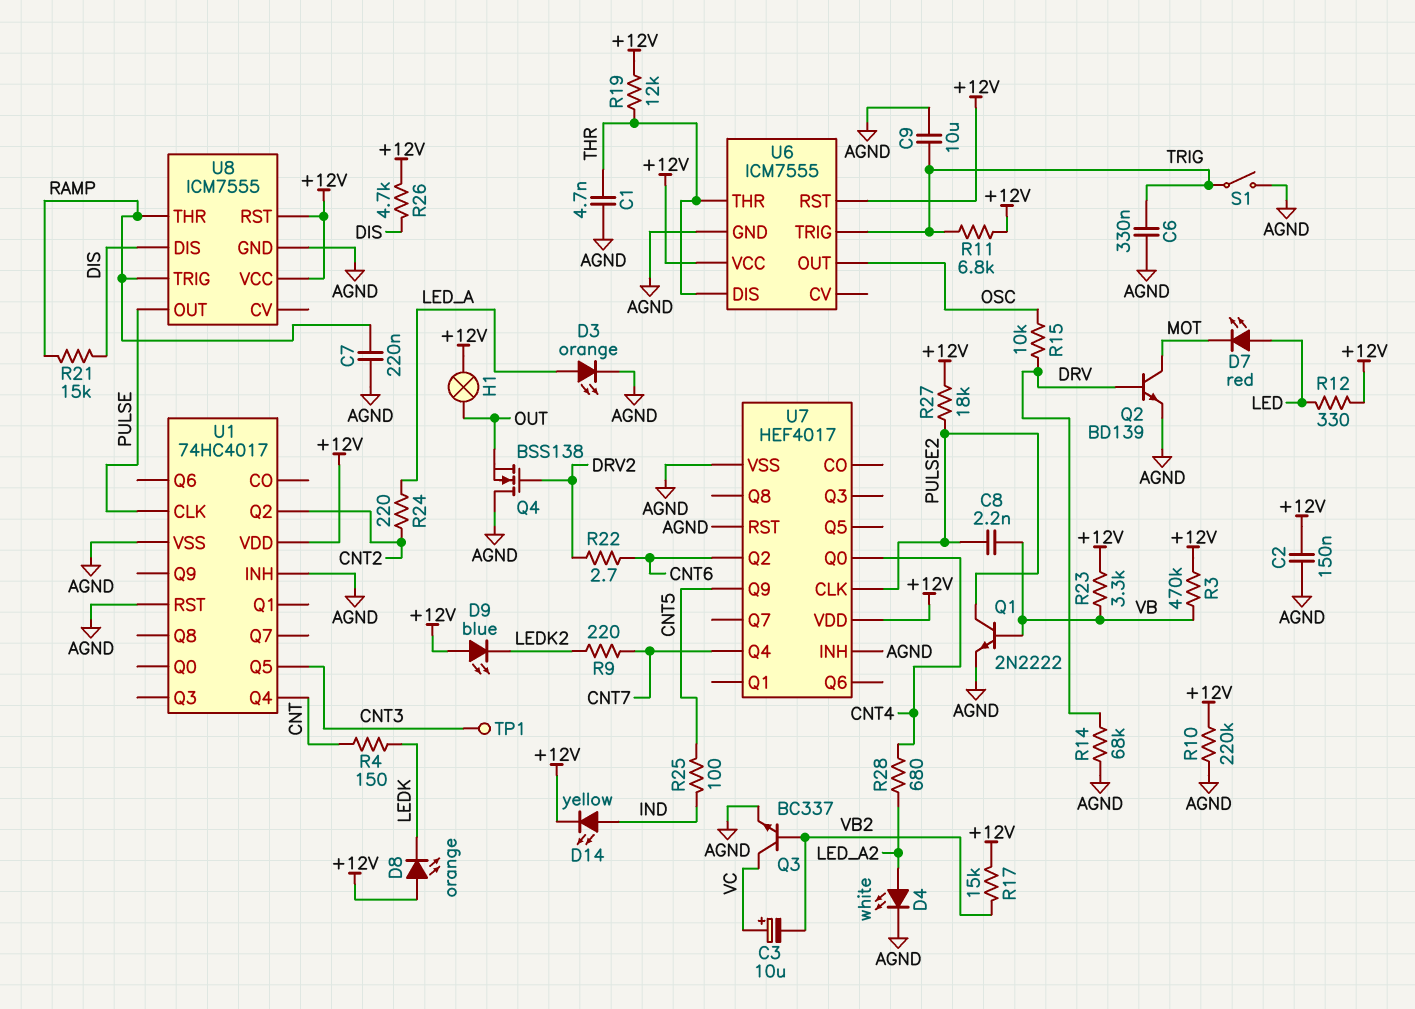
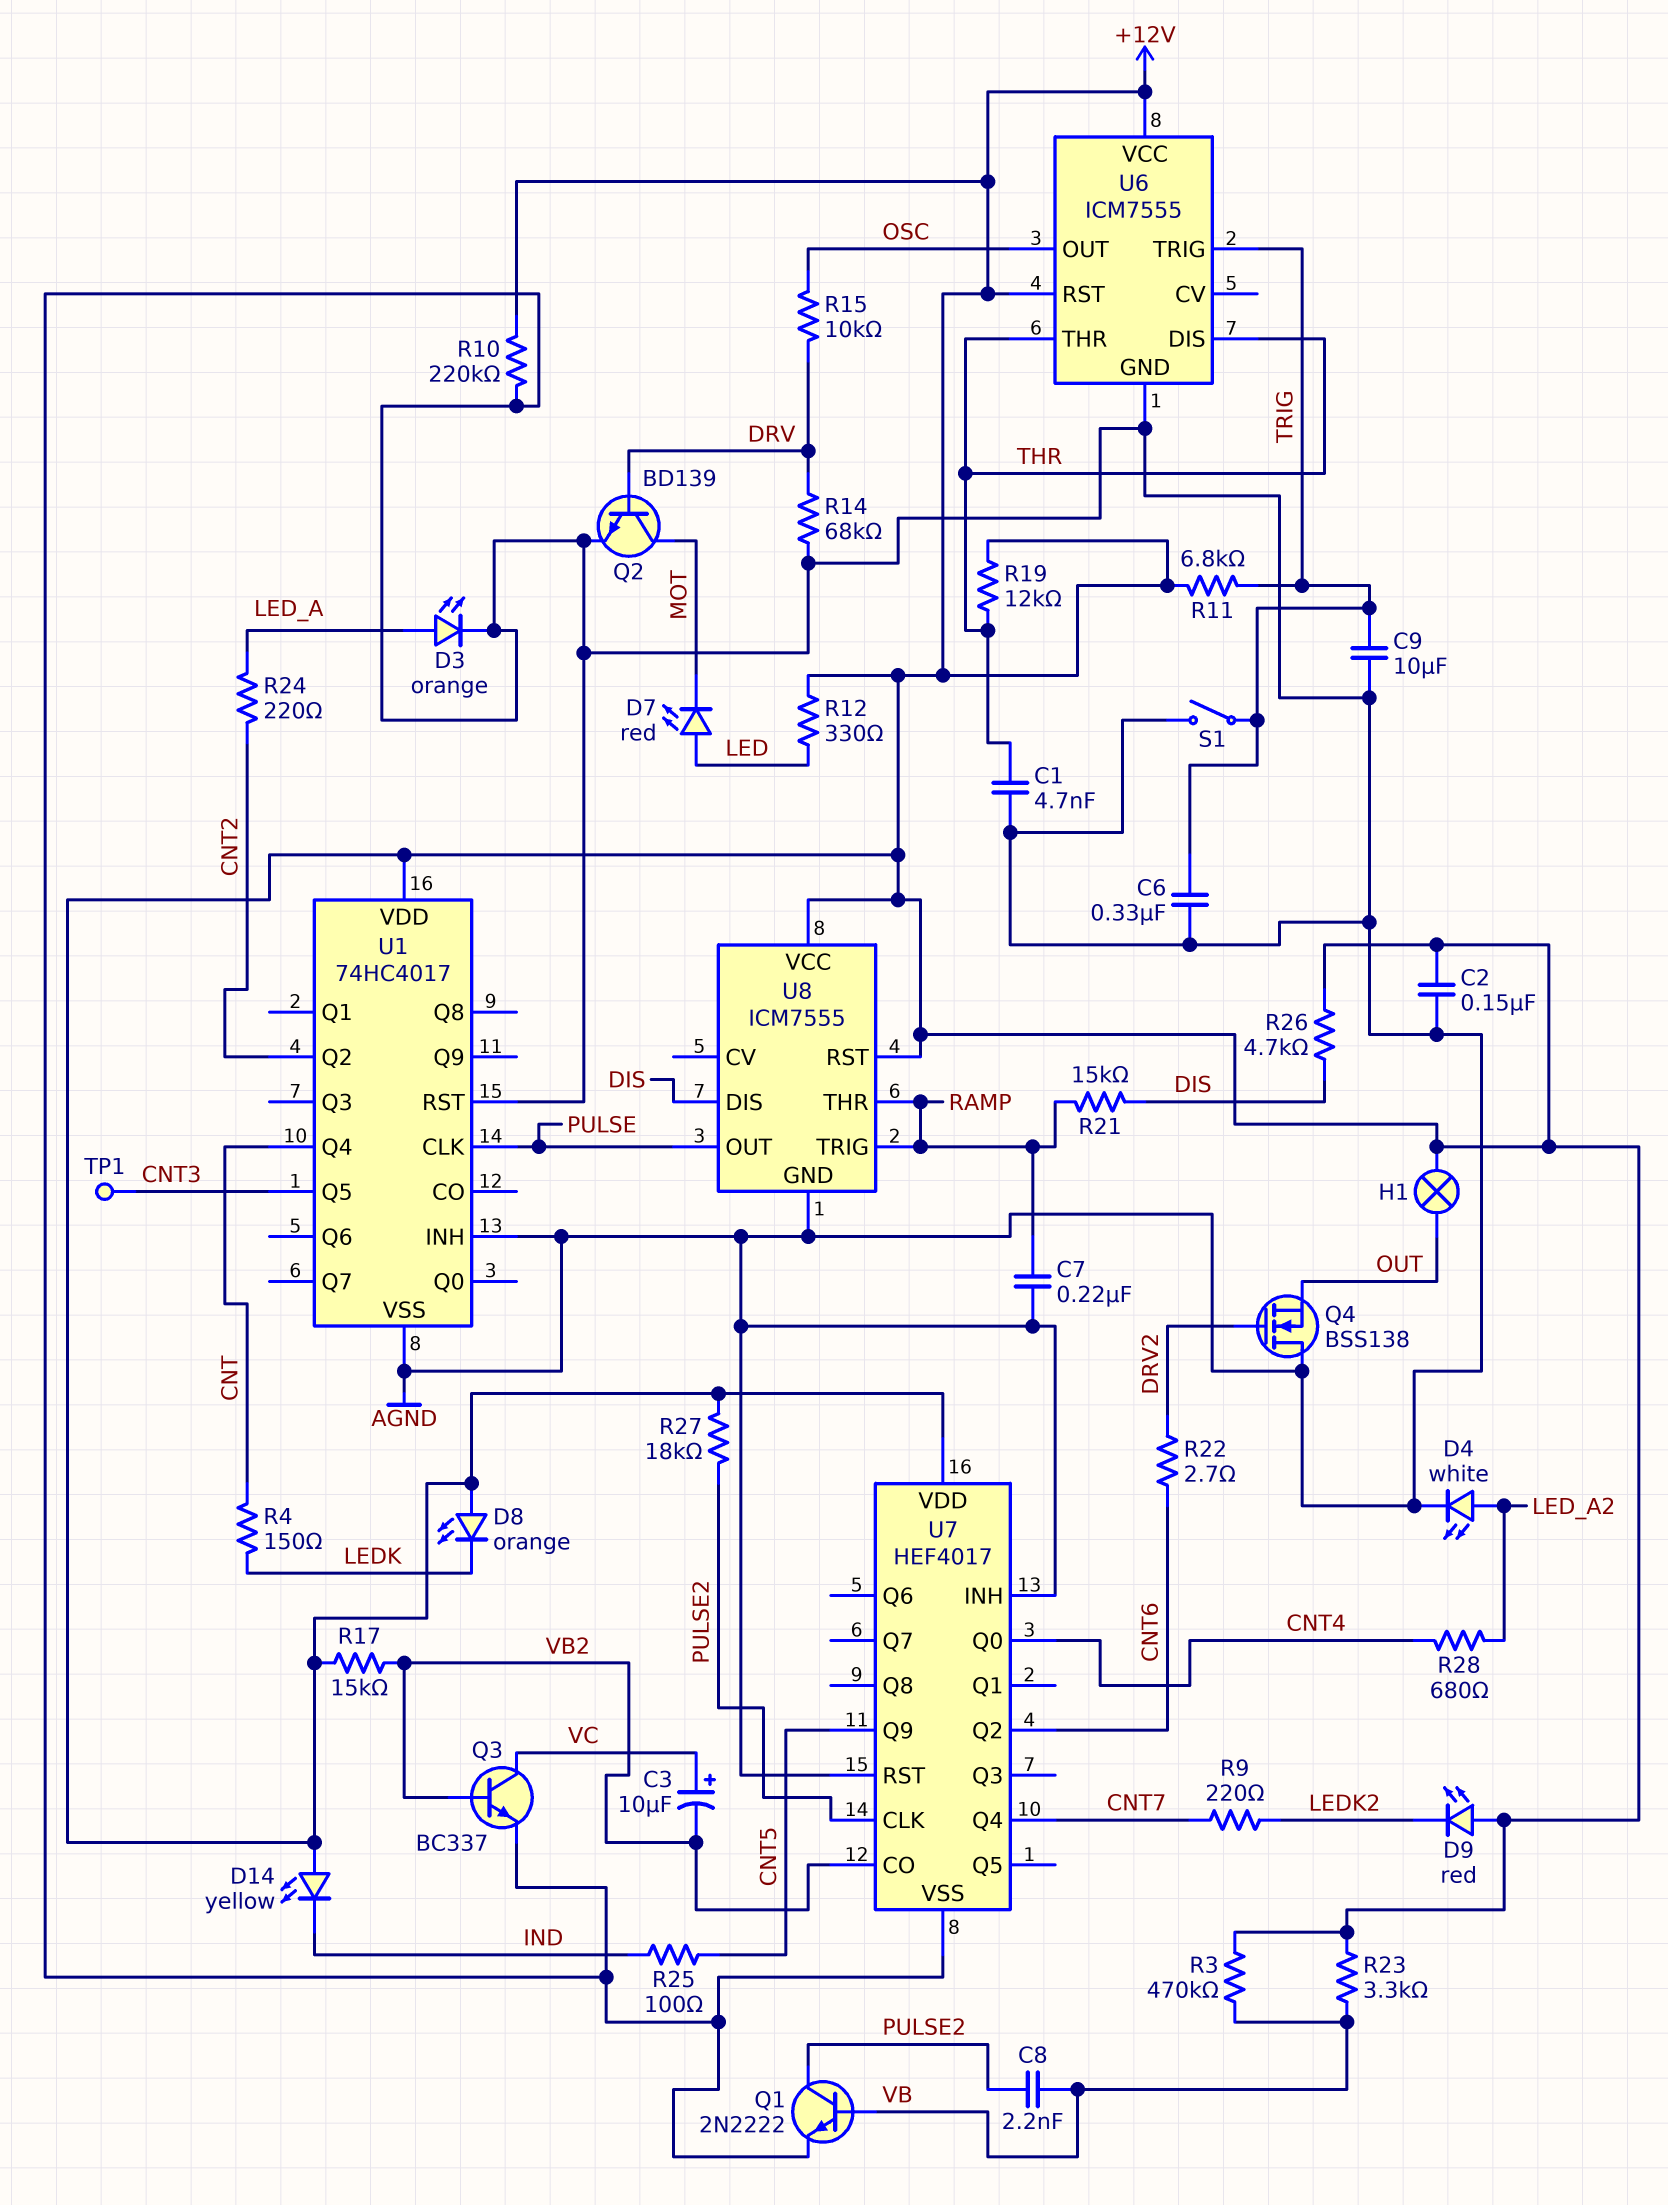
D9: LED blue (A +12V, K LEDK2) -> LED red (A +12V, K LEDK2)
D14: LED yellow (A IND, K +12V) -> LED yellow (A +12V, K IND)
U7 pin CO: none -> VB2

